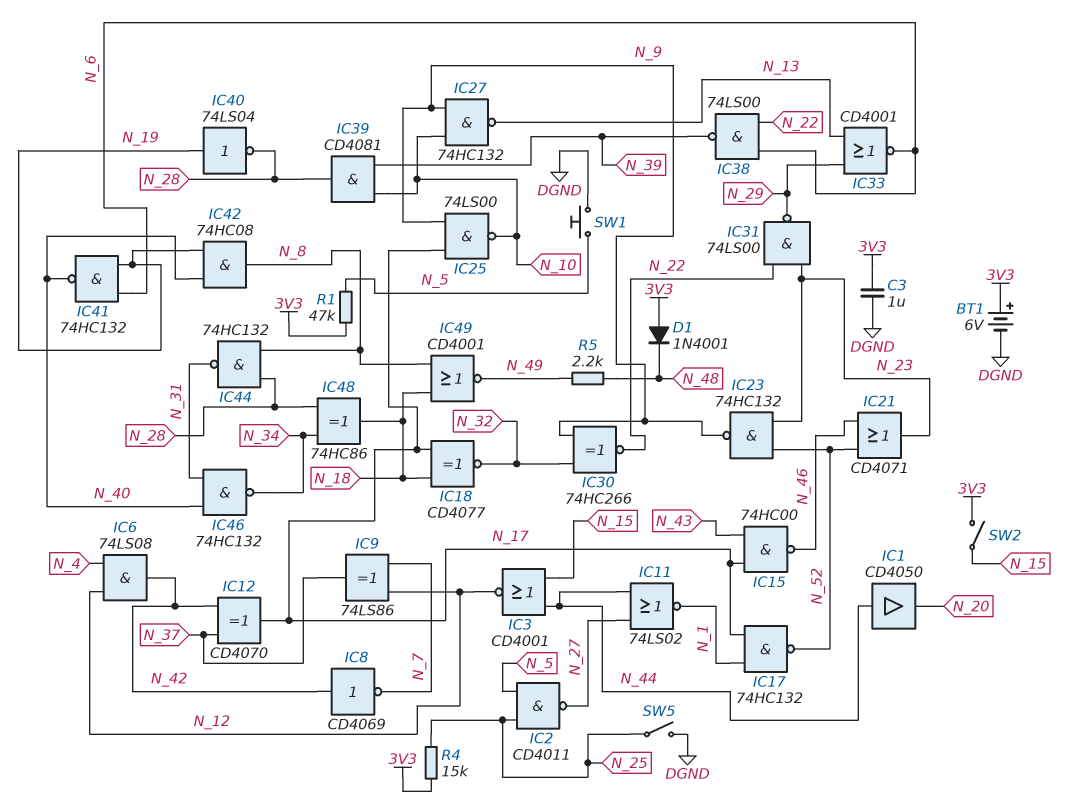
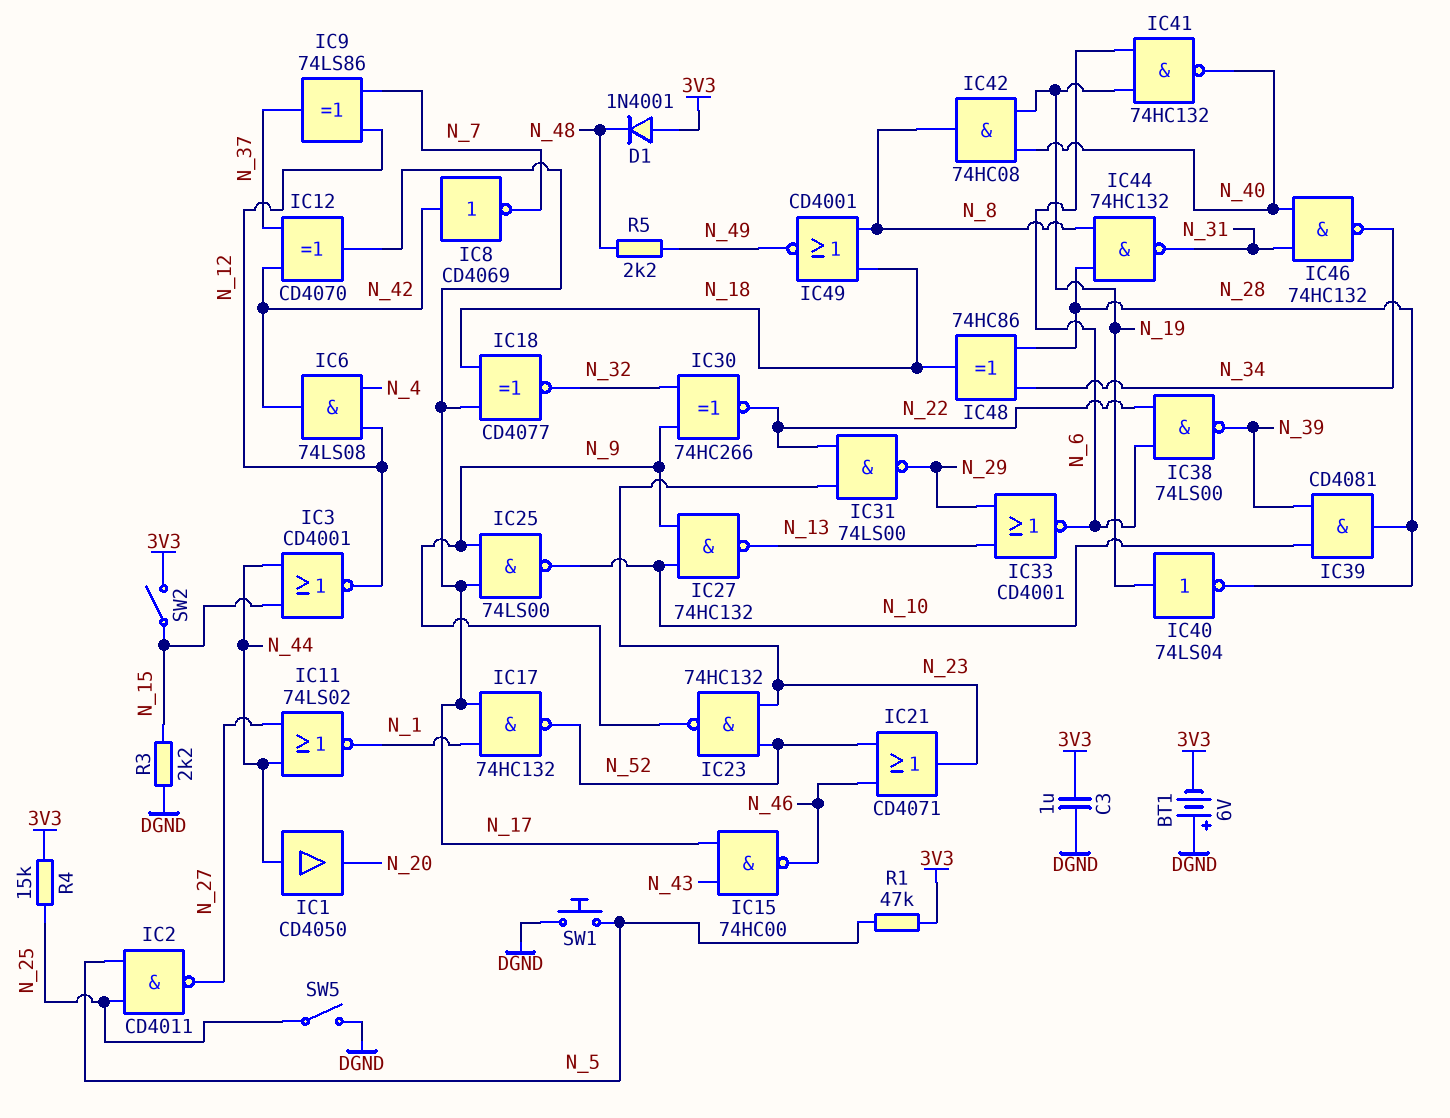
BT1: 6V (plus 3V3, minus DGND) -> 6V (plus DGND, minus 3V3)
R3: none -> 2.2k (DGND, N_15)

